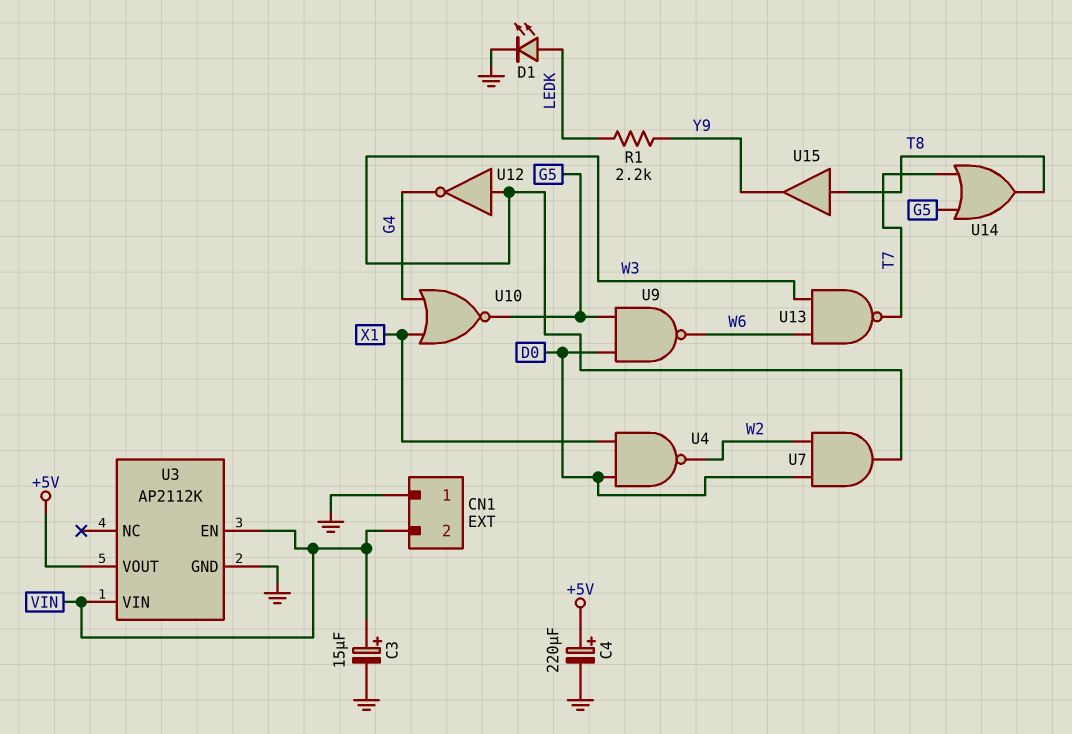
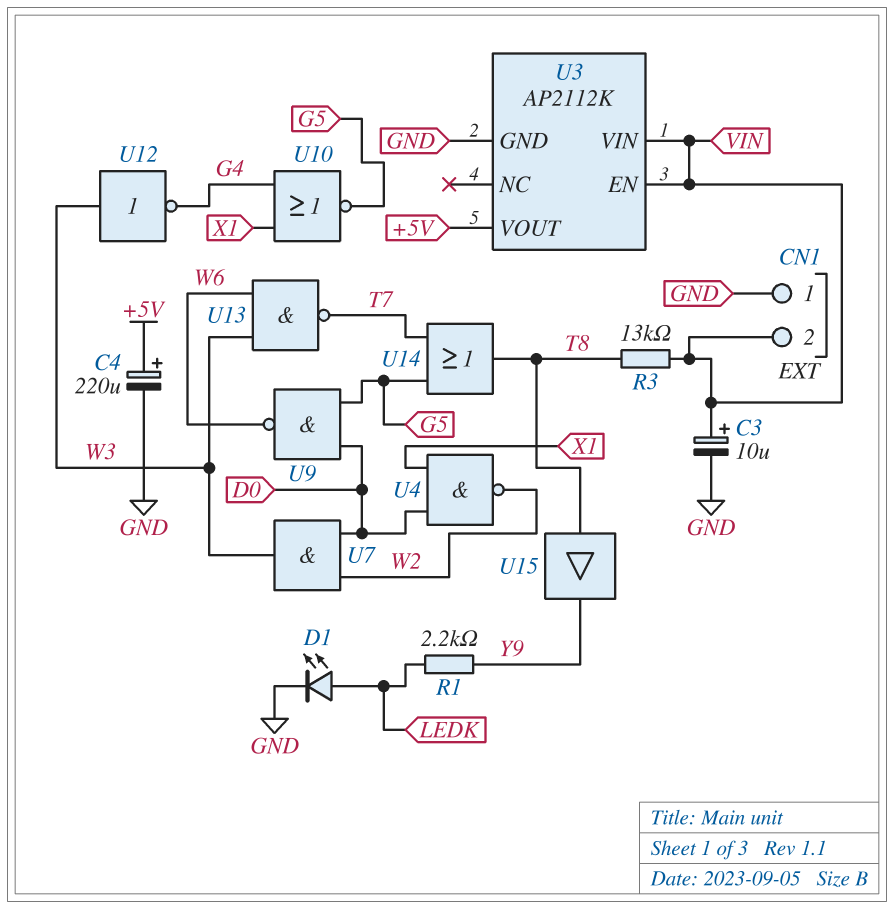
C3: 15uF (plus VIN, minus GND) -> 10uF (plus VIN, minus GND)
R3: none -> 13k (T8, VIN)

